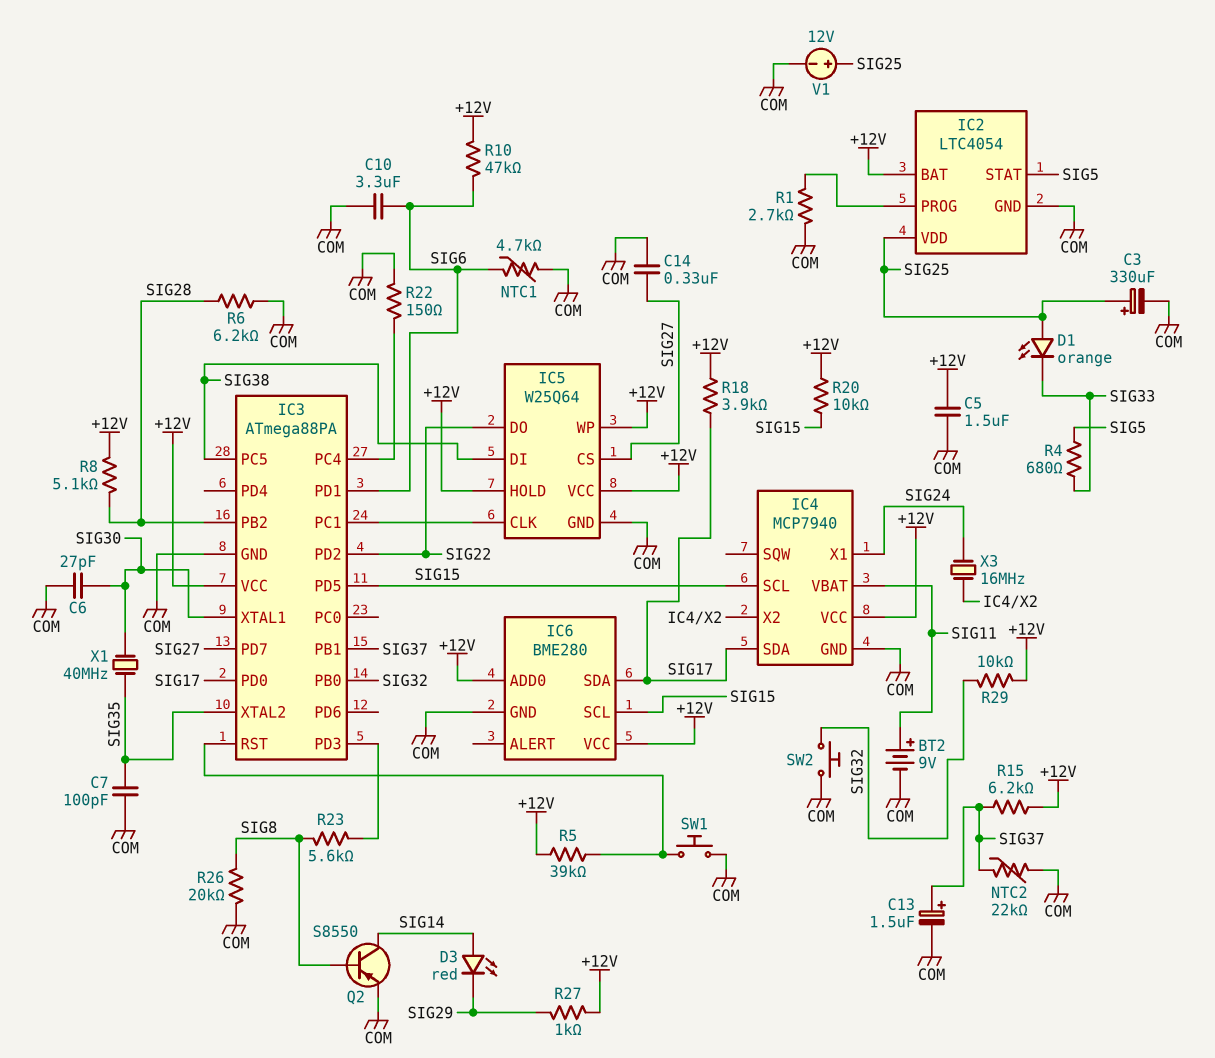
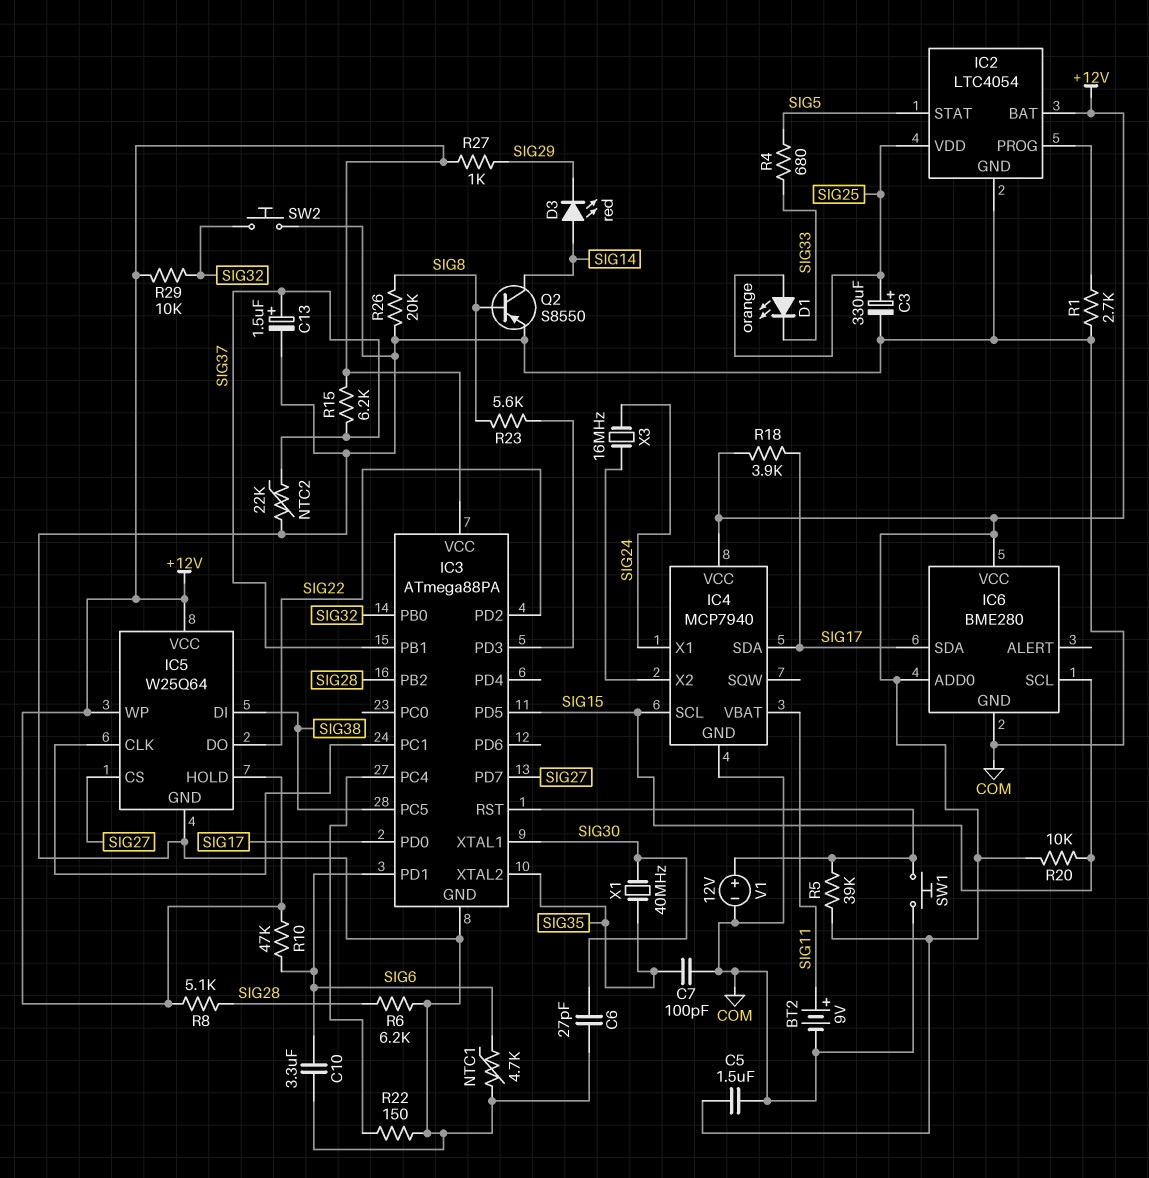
C14: 330nF (COM, SIG27) -> none
V1: 12V (plus SIG25, minus COM) -> 12V (plus IC3/RST, minus COM)

